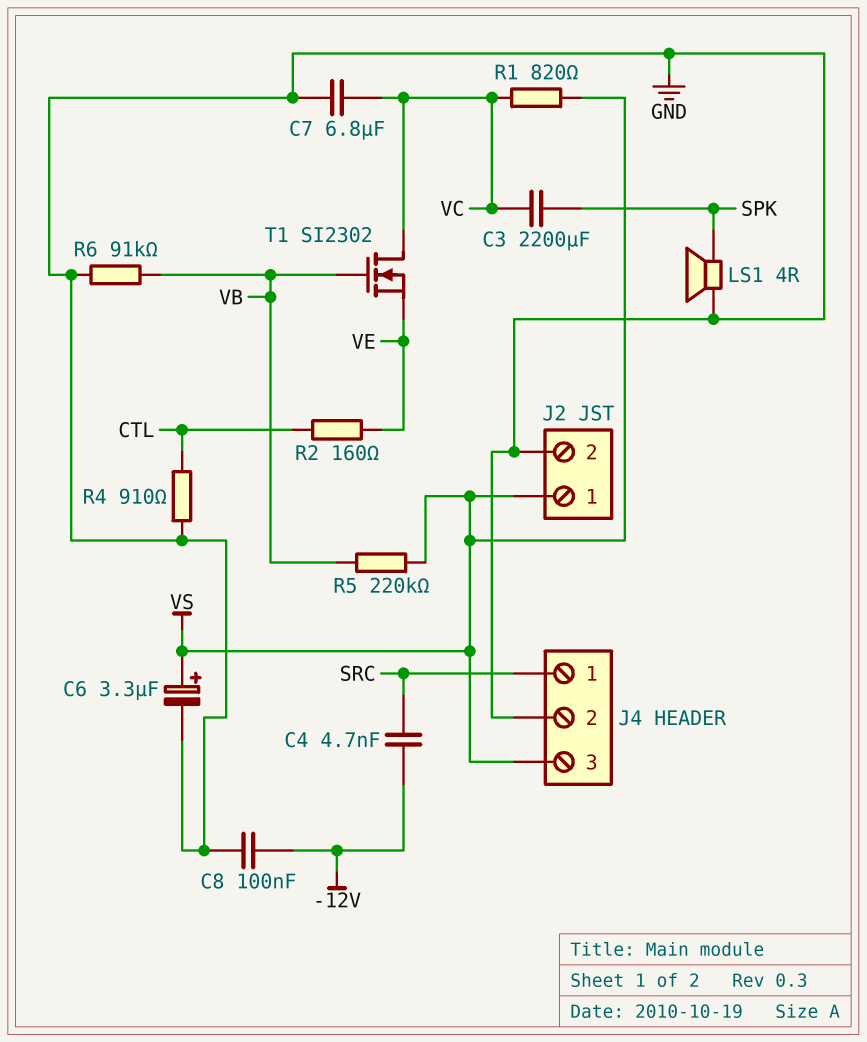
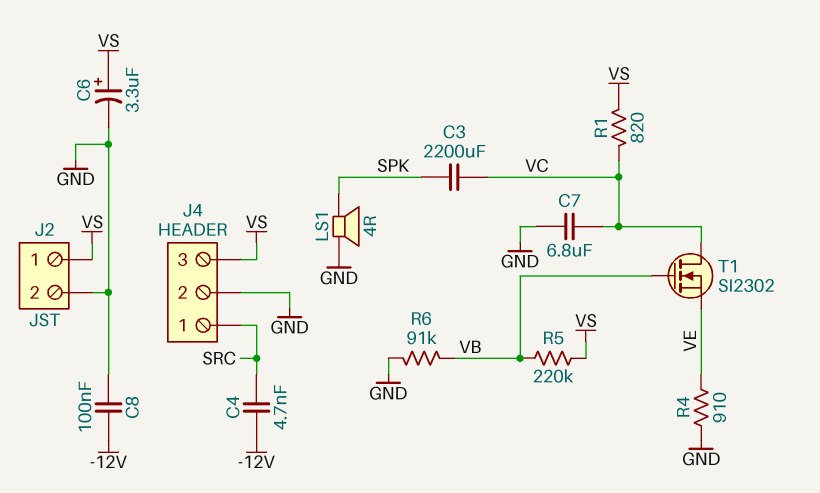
R2: 160 (CTL, VE) -> none
R4: 910 (CTL, GND) -> 910 (GND, VE)

